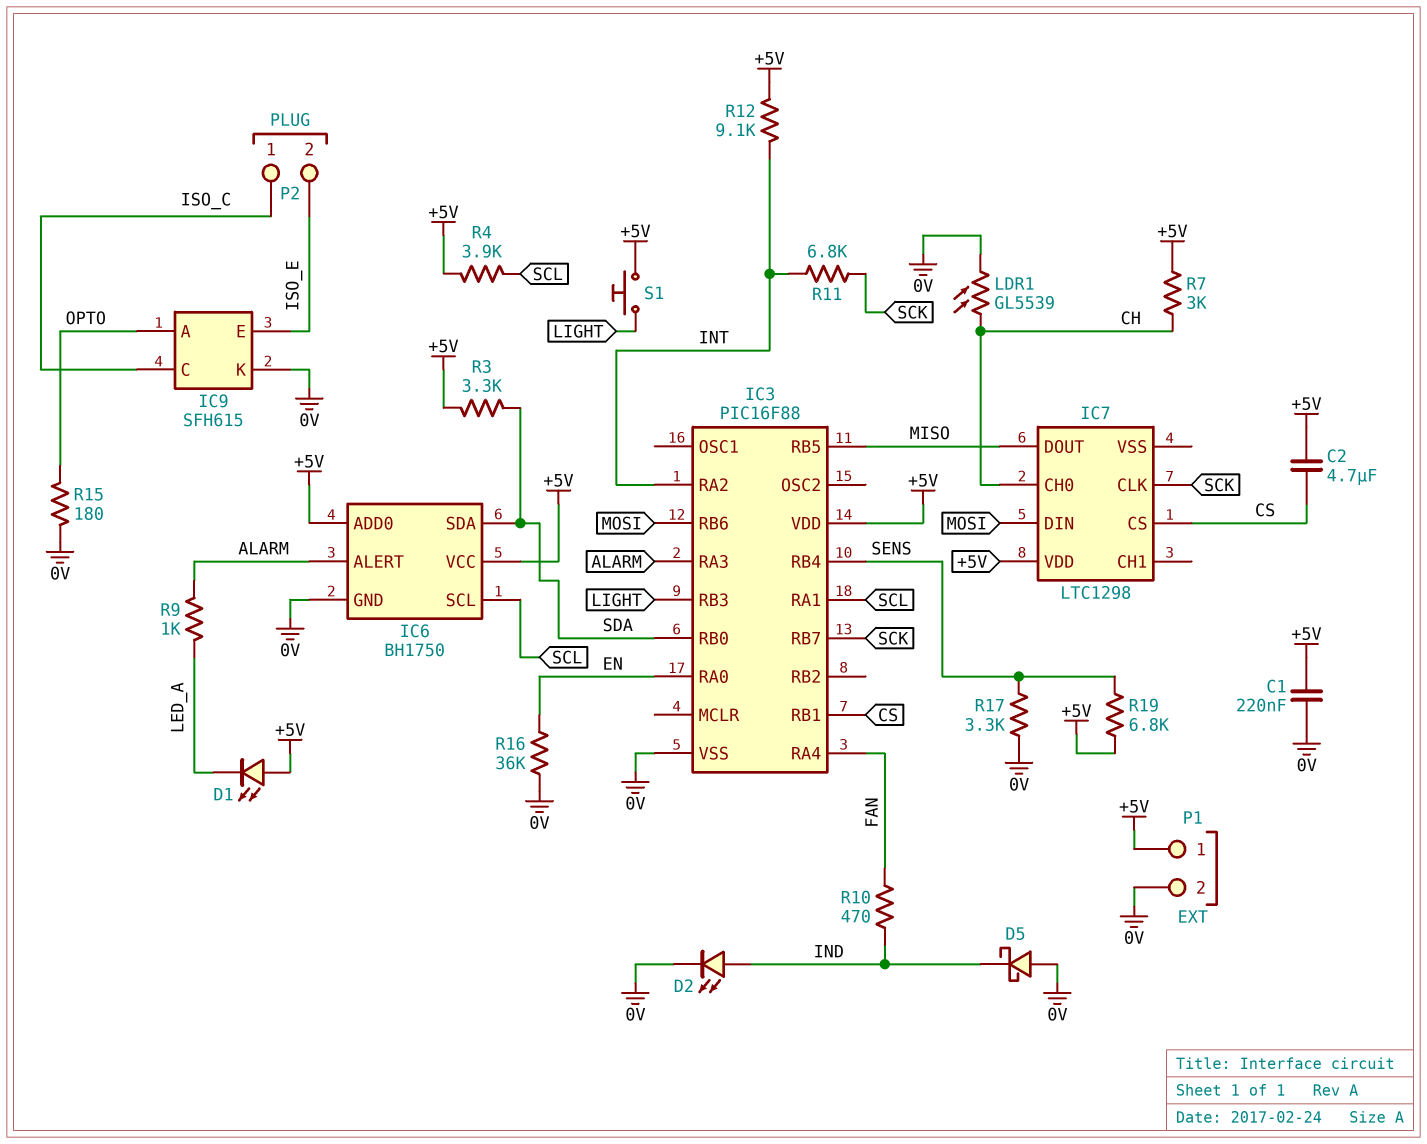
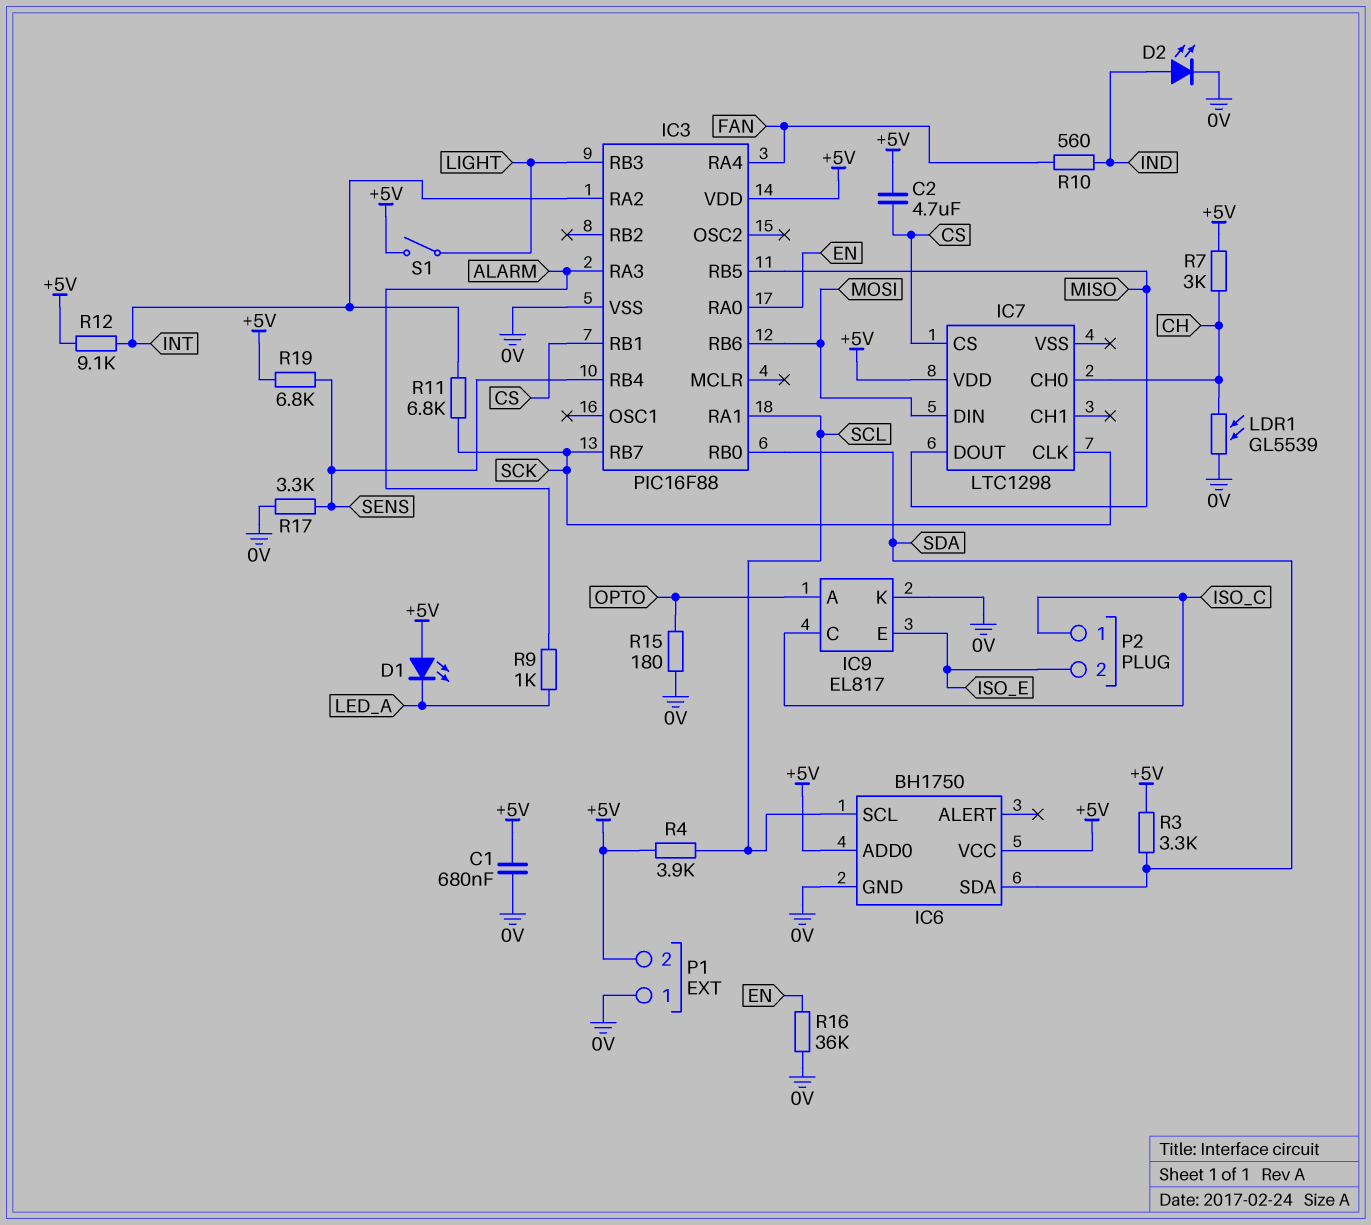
C1: 220nF (+5V, 0V) -> 680nF (+5V, 0V)
D5: schottky (A 0V, K IND) -> none
IC6 pin ALERT: ALARM -> none
IC9: SFH615 -> EL817
P1 pin 1: +5V -> 0V
P1 pin 2: 0V -> +5V
R10: 470 (FAN, IND) -> 560 (FAN, IND)
S1: button (+5V, LIGHT) -> switch (+5V, LIGHT)

